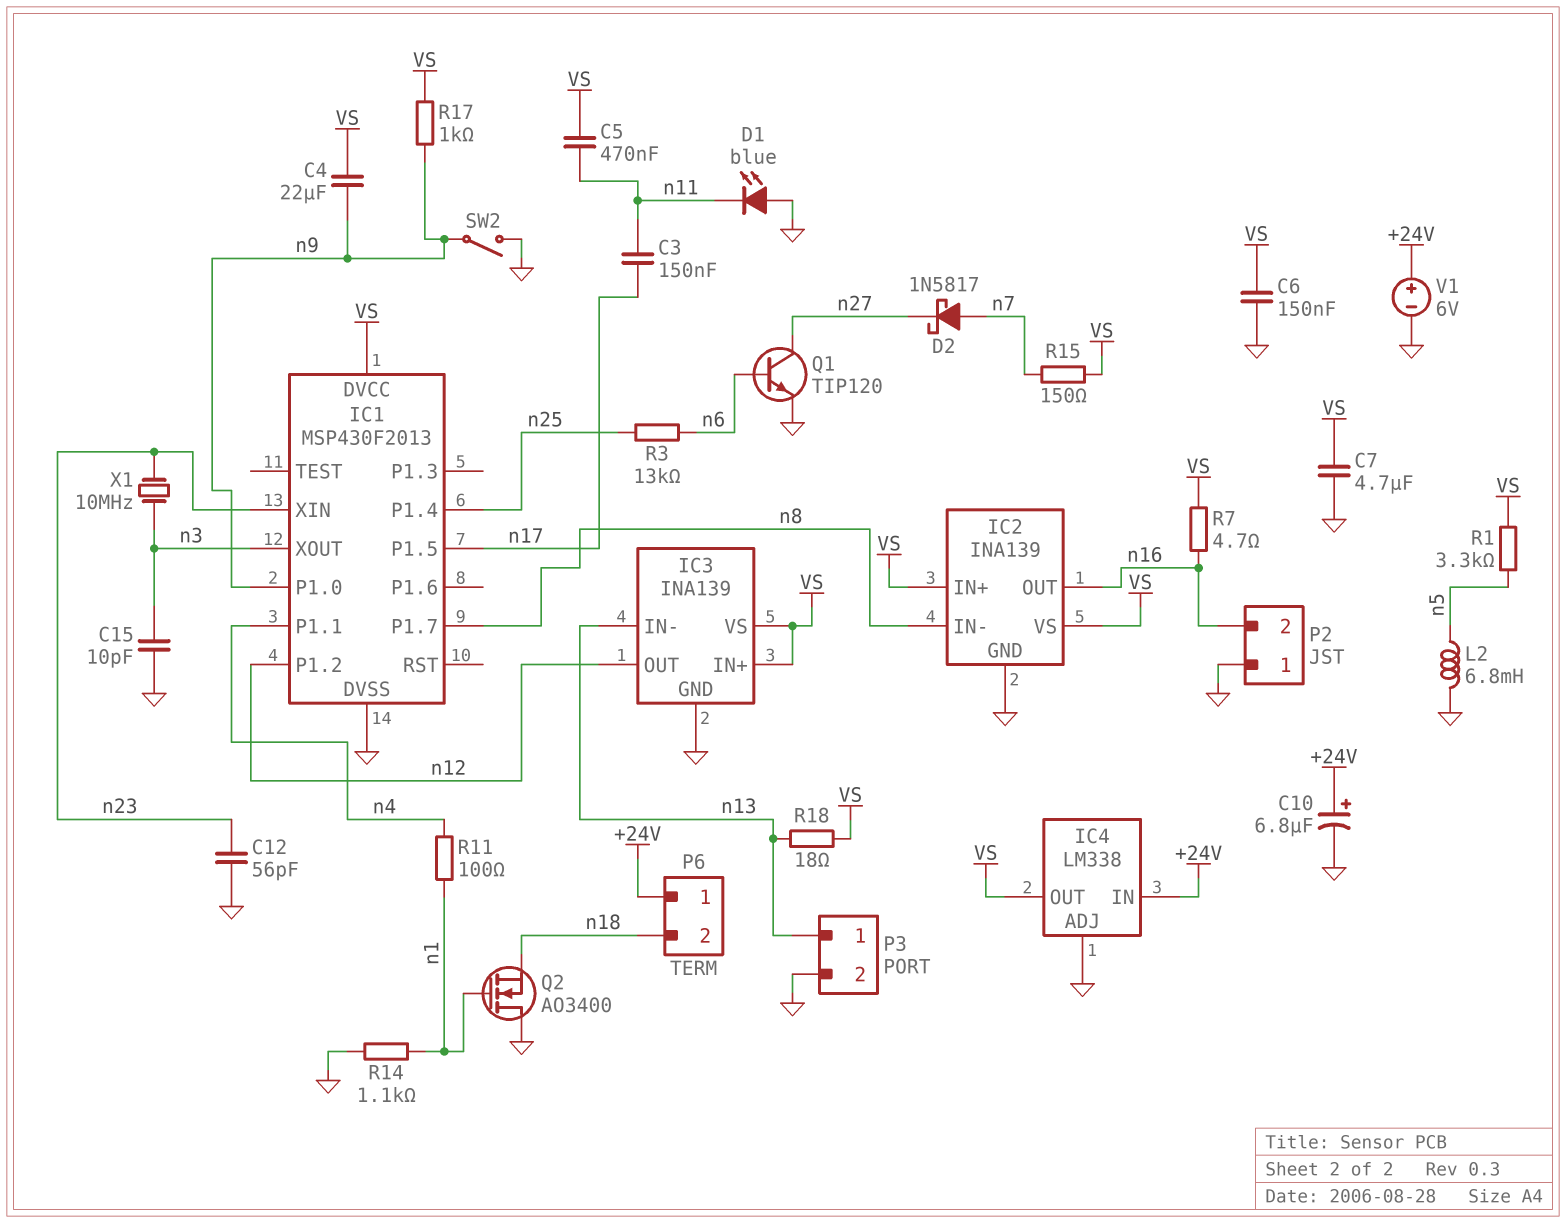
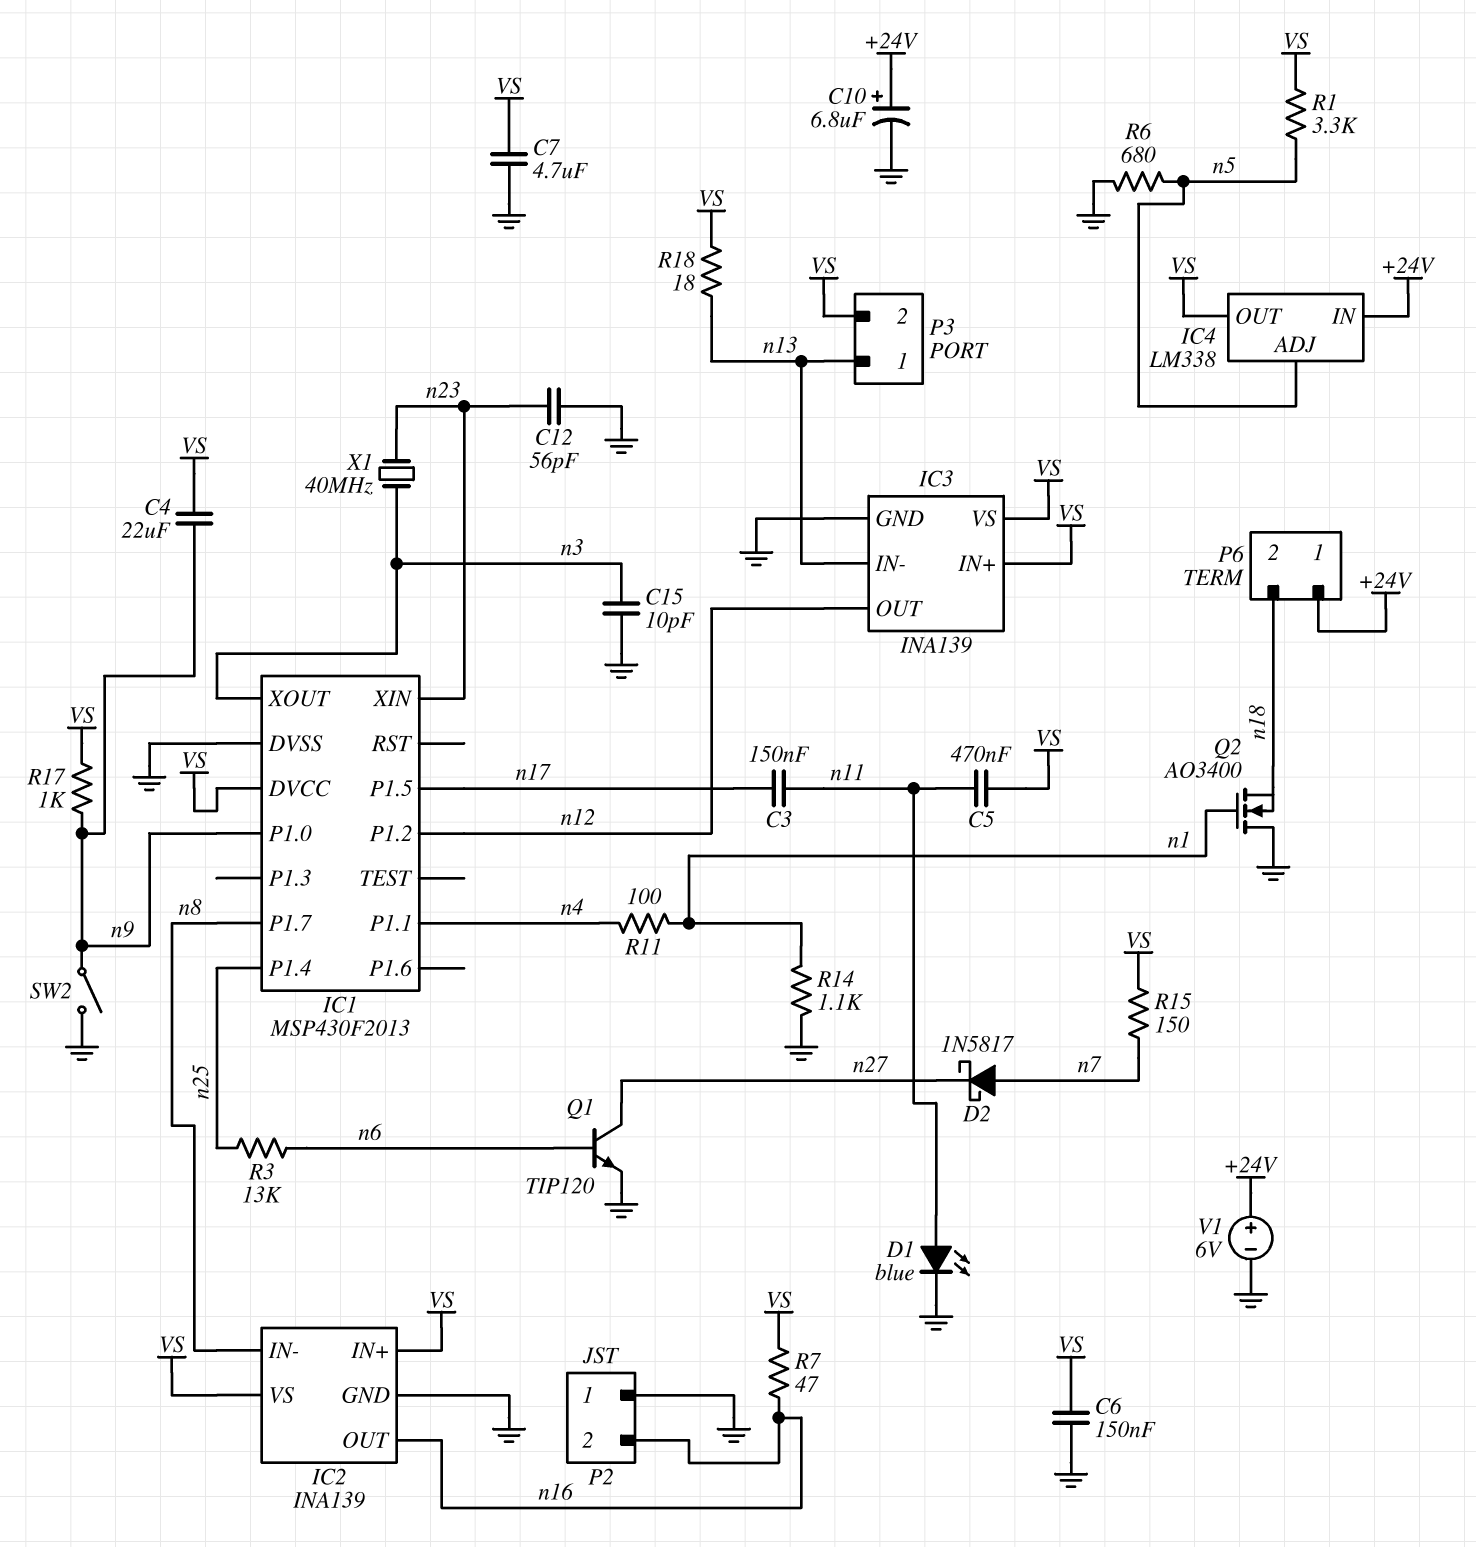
D1: LED blue (A GND, K n11) -> LED blue (A n11, K GND)
IC4 pin ADJ: GND -> n5
L2: 6.8mH (GND, n5) -> none
P3 pin 2: GND -> VS
R6: none -> 680 (GND, n5)
R7: 4.7 (VS, n16) -> 47 (VS, n16)
X1: 10MHz (n3, n23) -> 40MHz (n3, n23)

